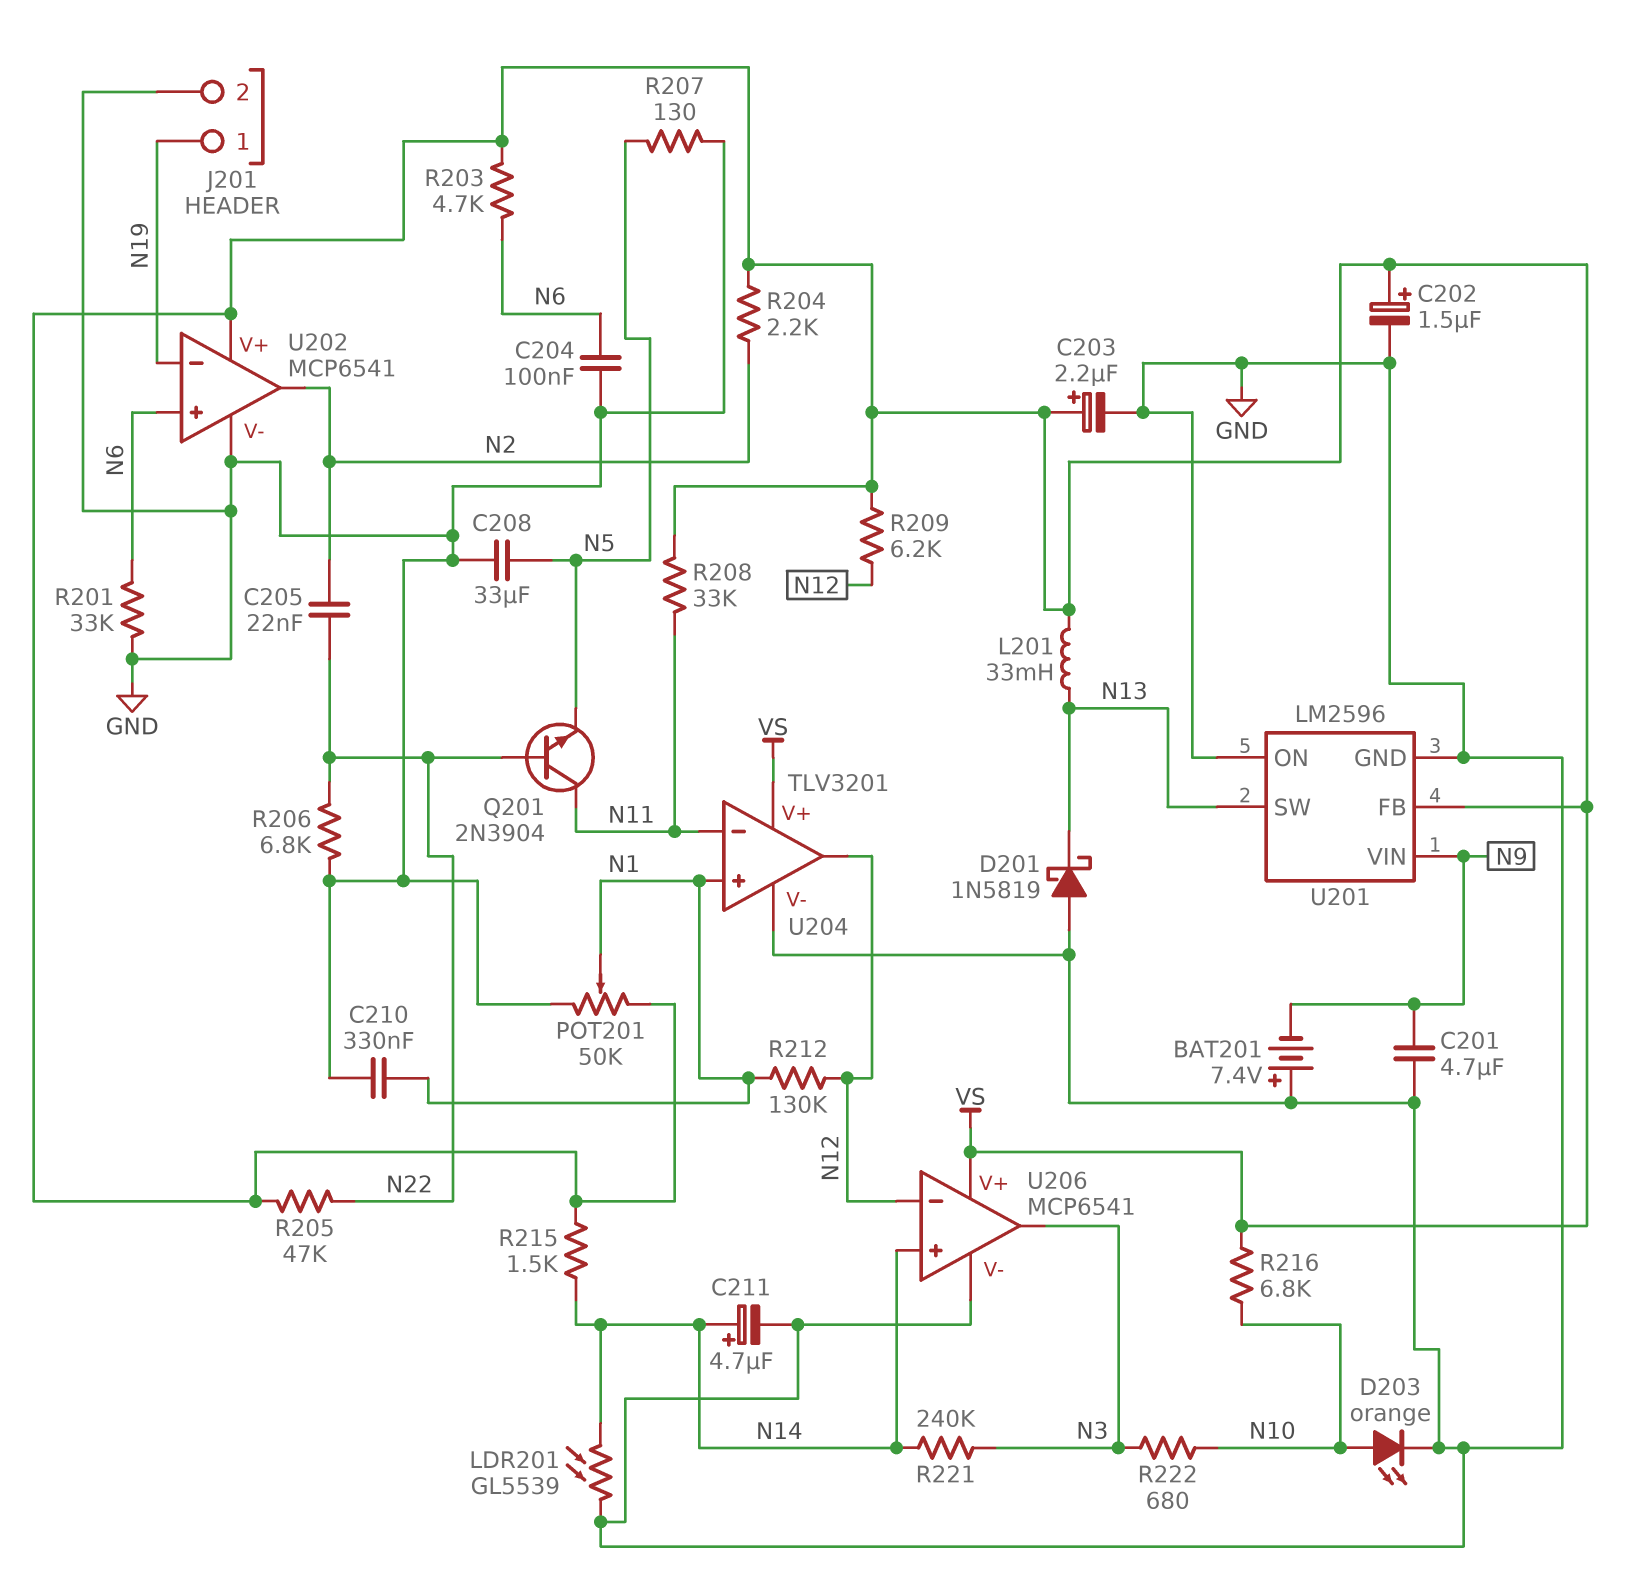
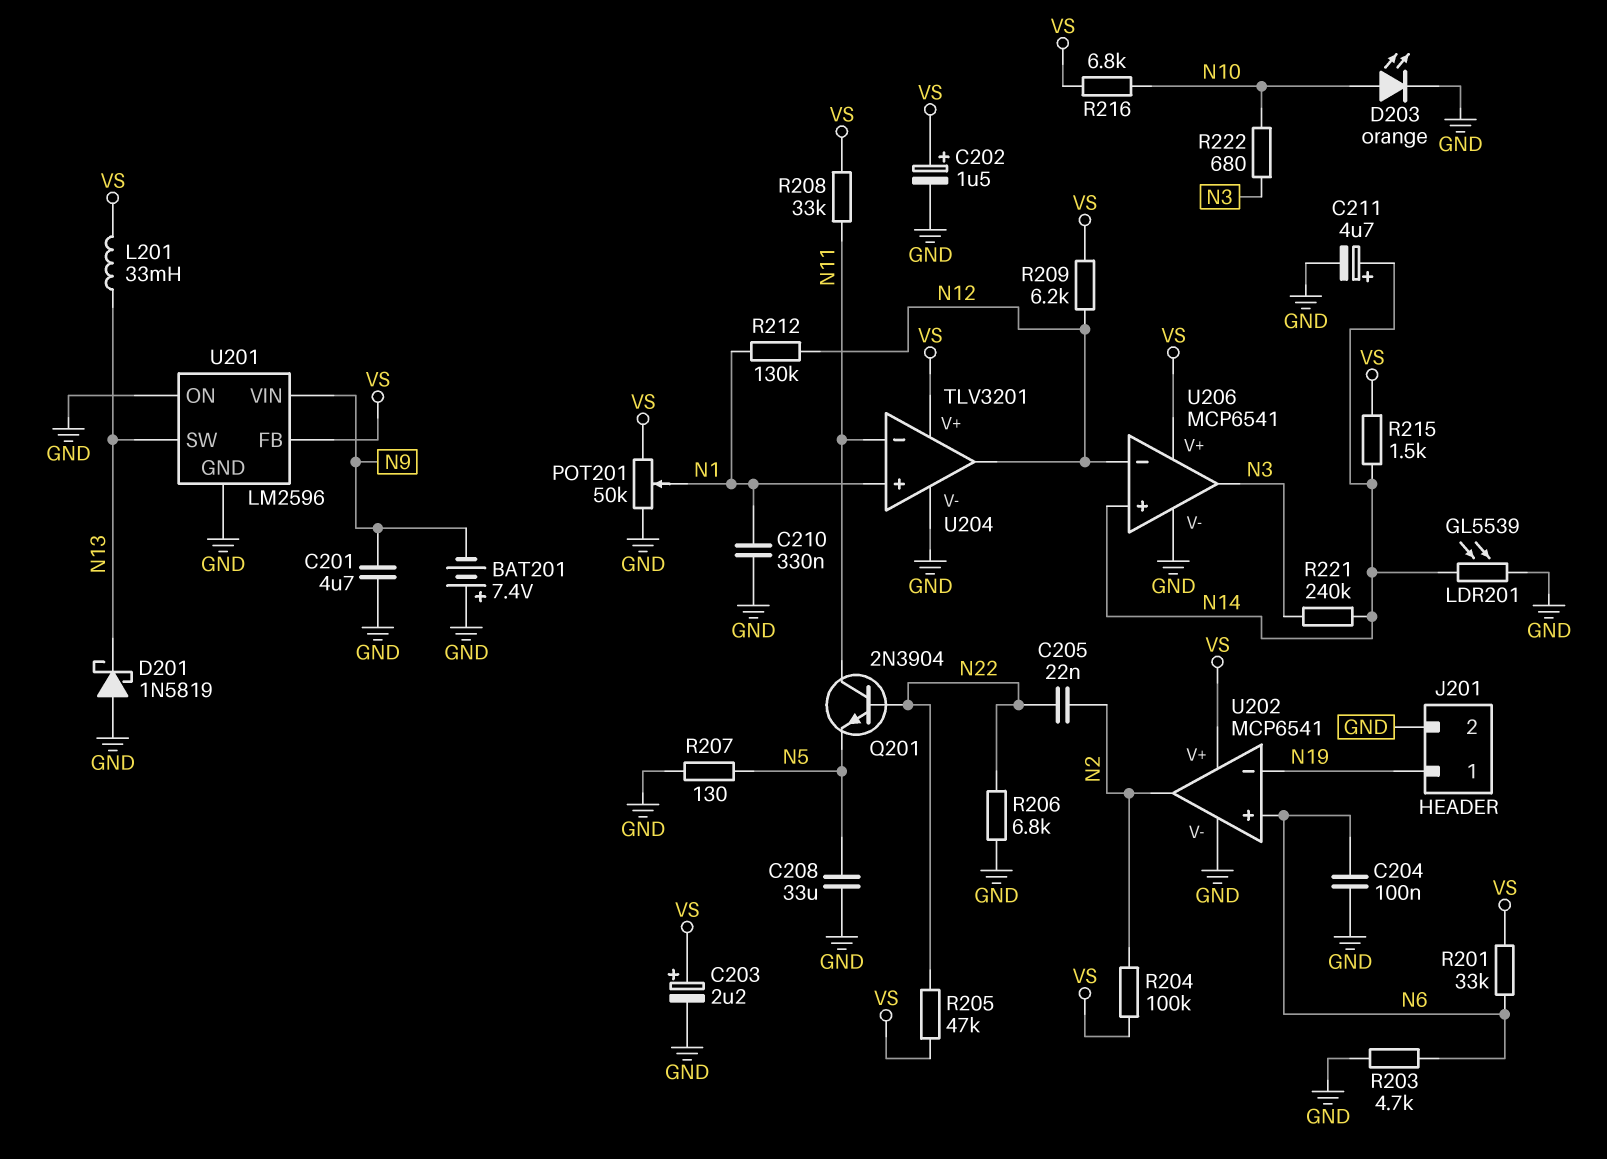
R201: 33k (GND, N6) -> 33k (N6, VS)
R203: 4.7k (N6, VS) -> 4.7k (GND, N6)
R204: 2.2k (N2, VS) -> 100k (N2, VS)

